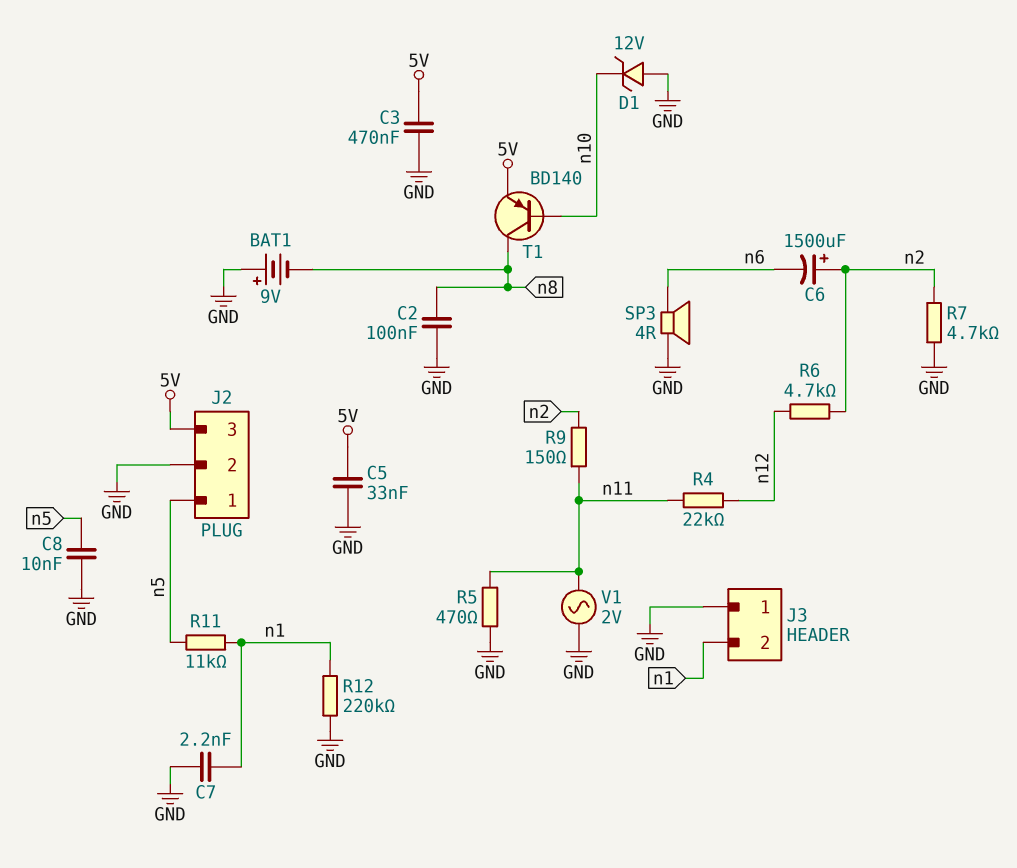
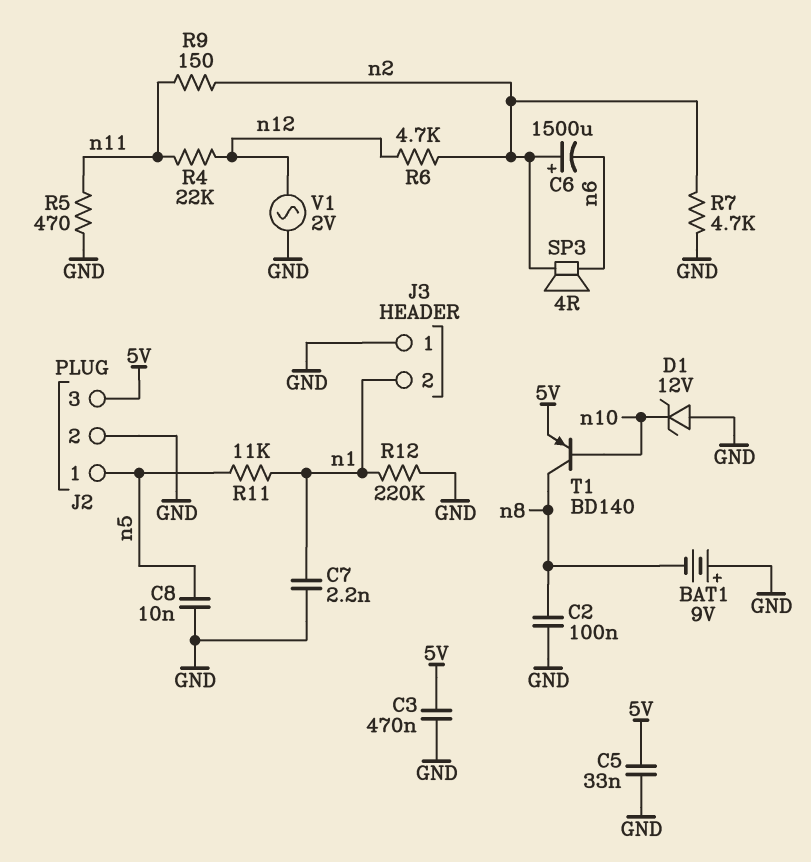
SP3: speaker 4R (GND, n6) -> speaker 4R (n2, n6)
V1: AC 2V (GND, n11) -> AC 2V (GND, n12)

